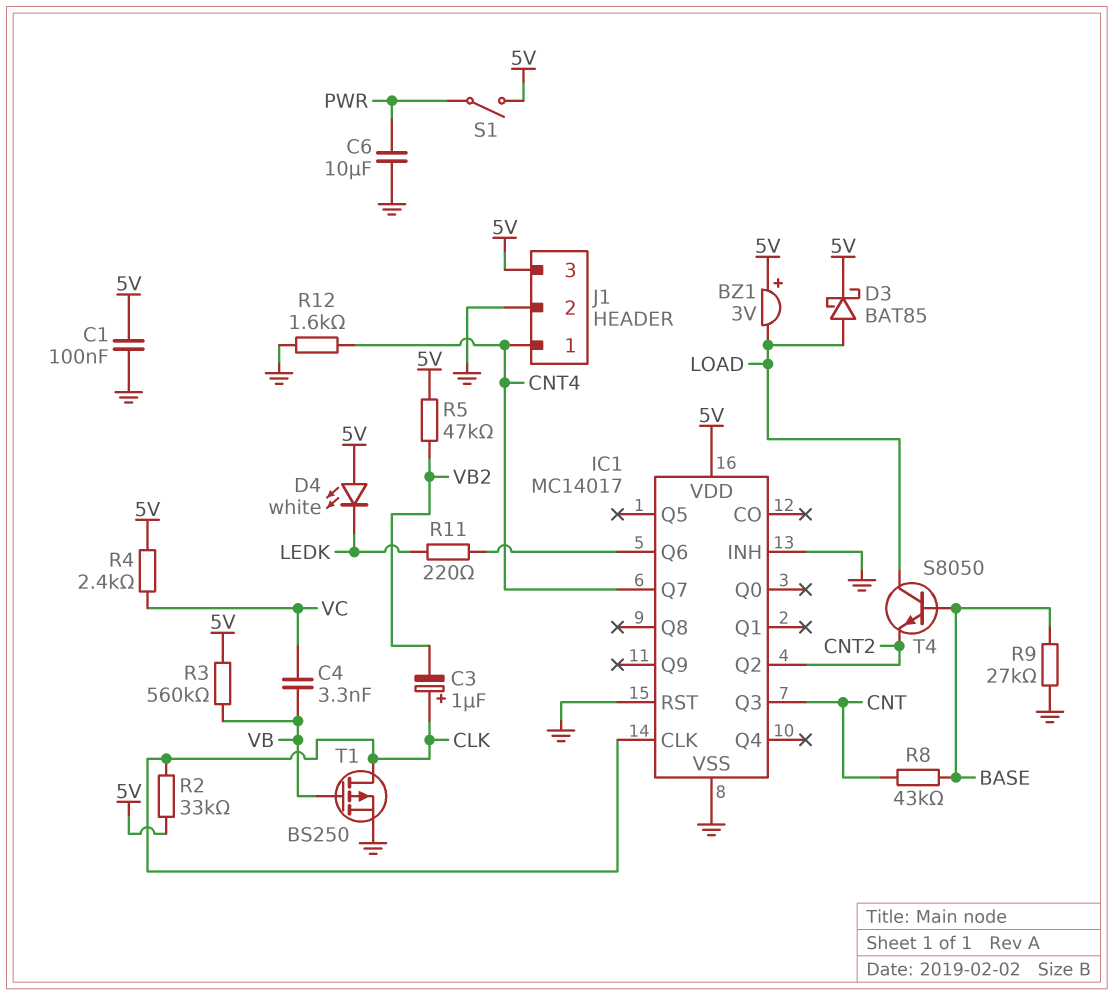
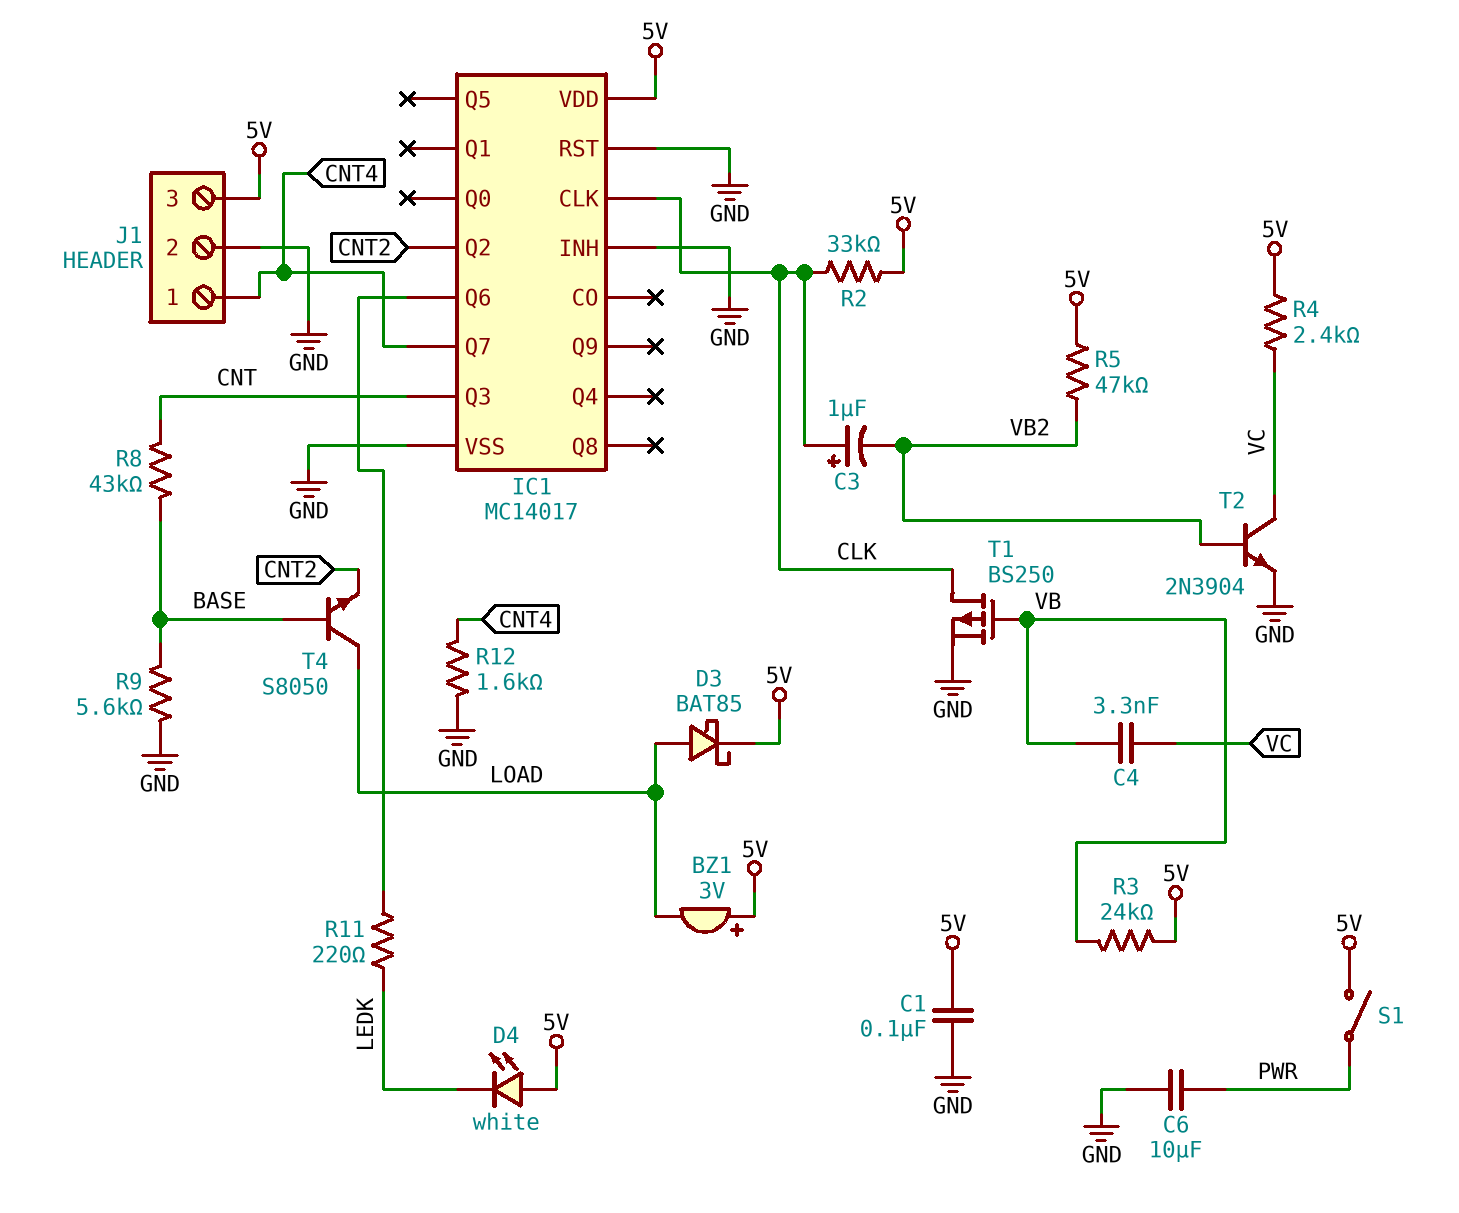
R3: 560k (5V, VB) -> 24k (5V, VB)
R9: 27k (BASE, GND) -> 5.6k (BASE, GND)
T2: none -> NPN 2N3904 (B VB2, C VC, E GND)

